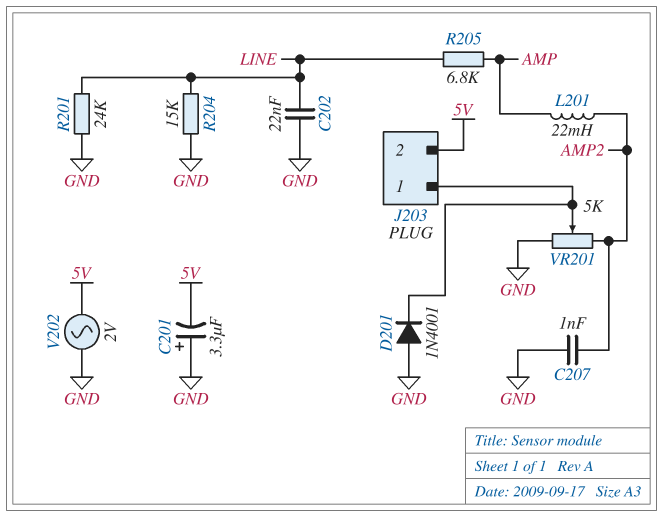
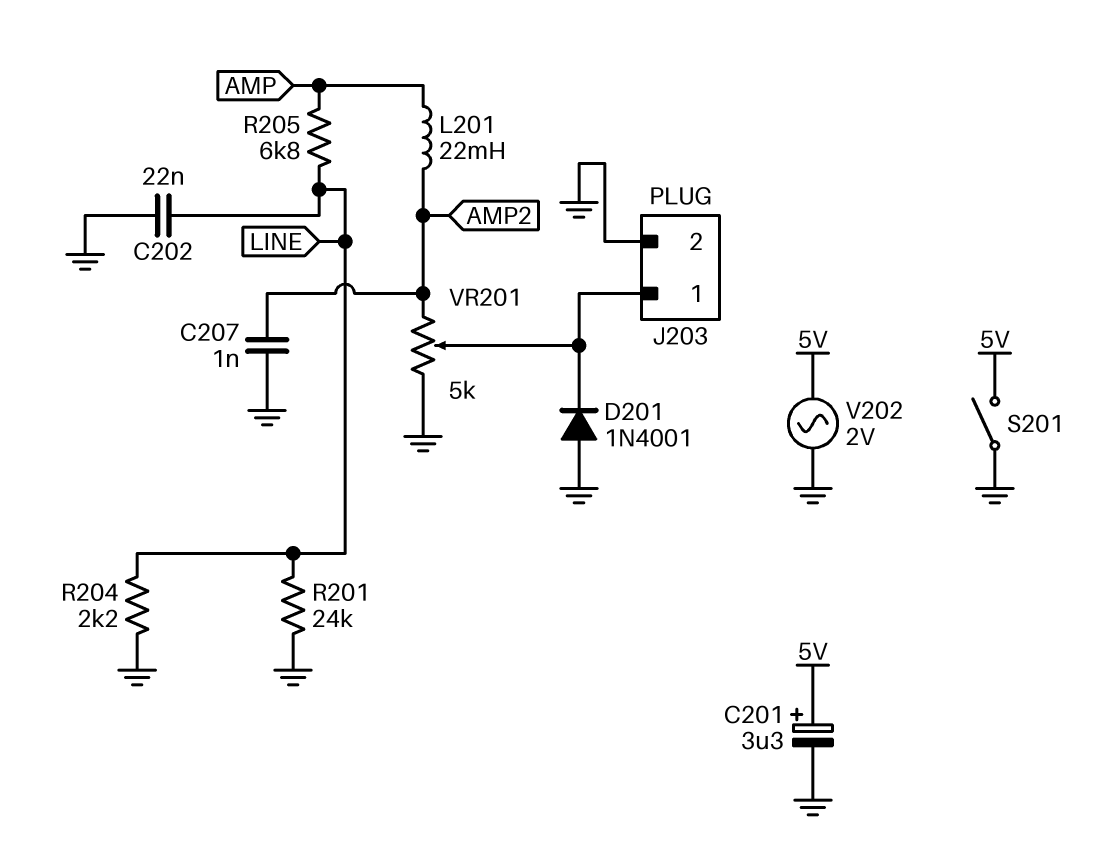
C201: 3.3uF (plus GND, minus 5V) -> 3.3uF (plus 5V, minus GND)
J203 pin 2: 5V -> GND
R204: 15k (GND, LINE) -> 2.2k (GND, LINE)
S201: none -> switch (5V, GND)

